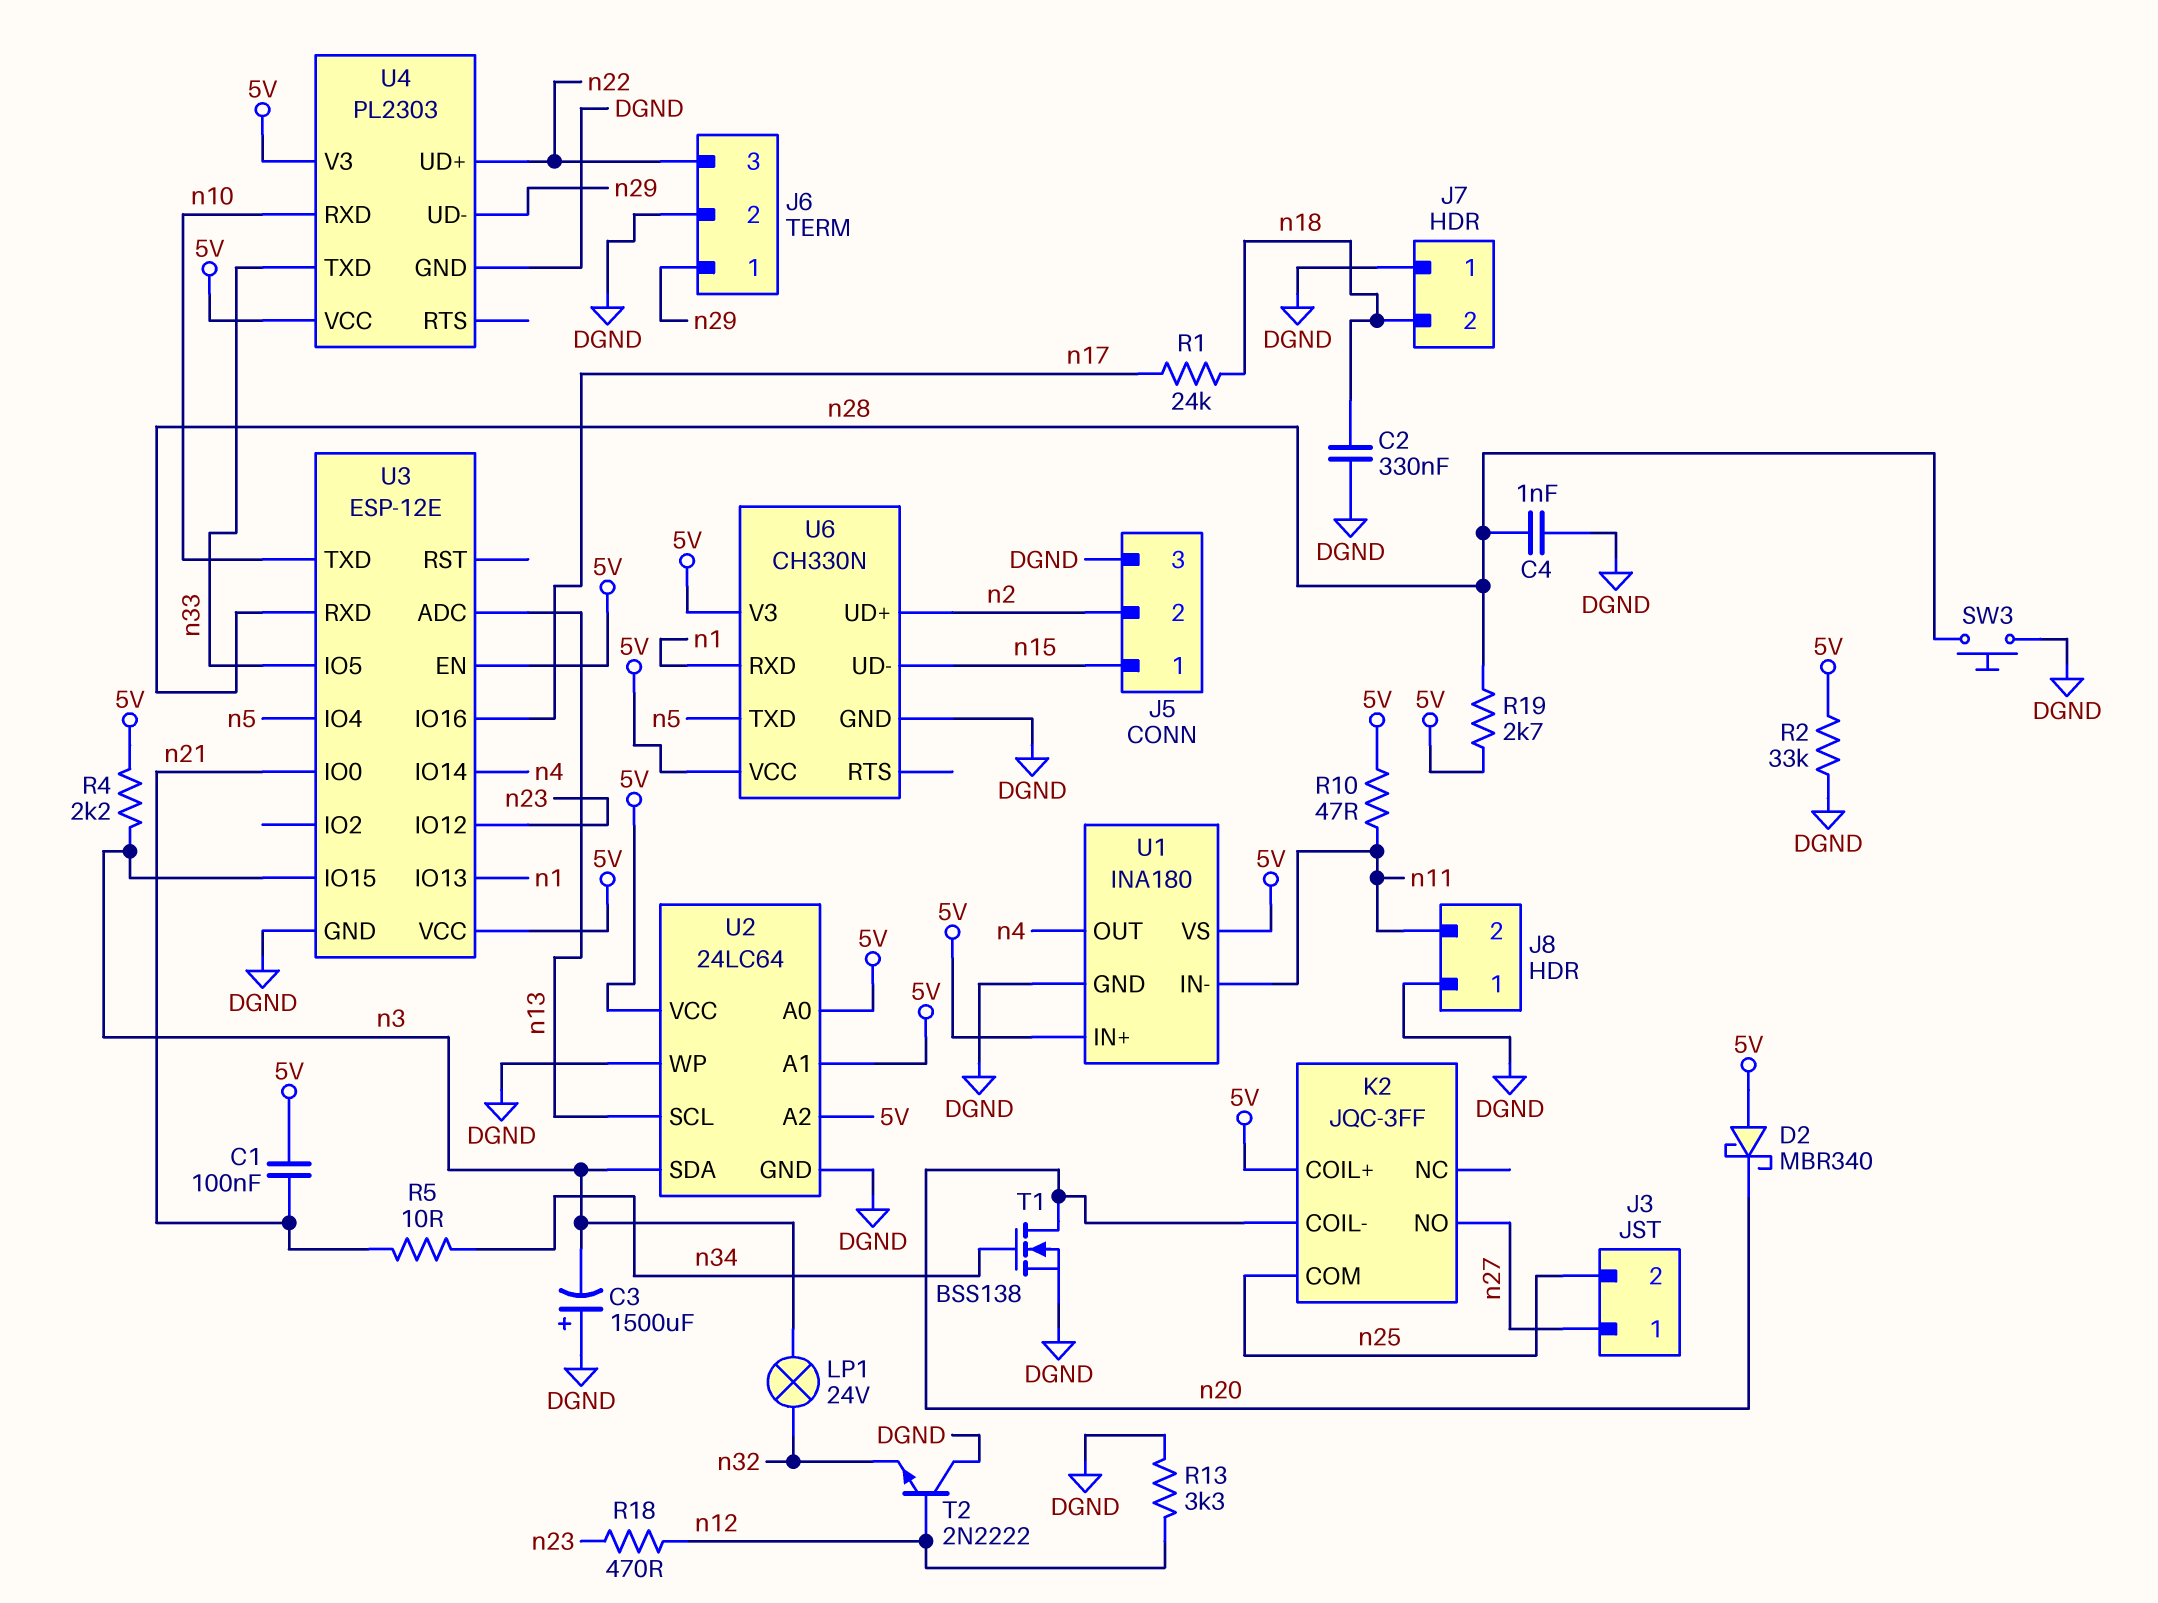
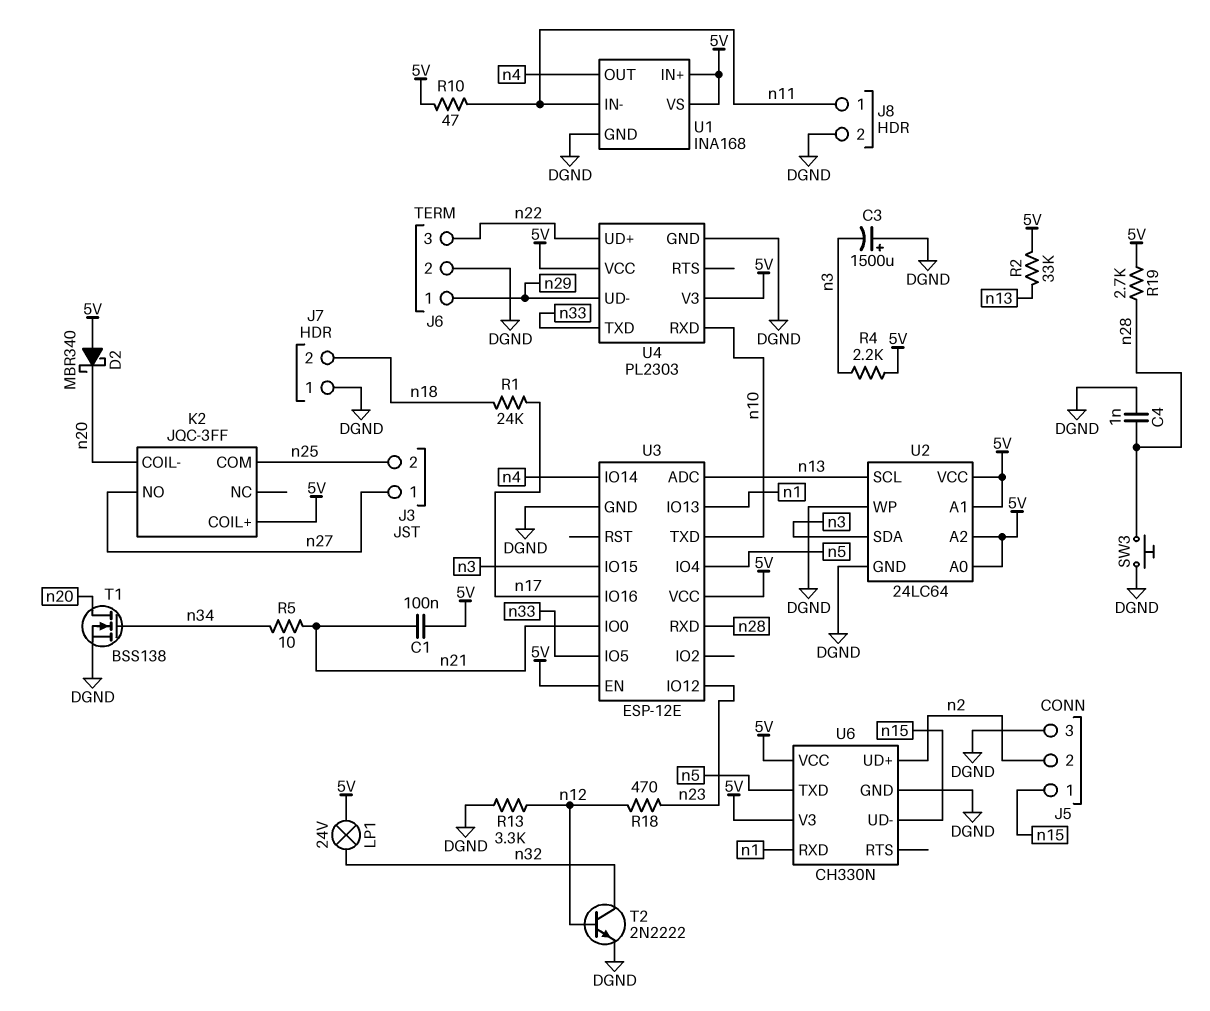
C2: 330nF (DGND, n18) -> none
J8 pin 1: DGND -> n11
J8 pin 2: n11 -> DGND
LP1: lamp 24V (n3, n32) -> lamp 24V (5V, n32)
R2: 33k (5V, DGND) -> 33k (5V, n13)
T2: NPN 2N2222 (B n12, C DGND, E n32) -> NPN 2N2222 (B n12, C n32, E DGND)
U1: INA180 -> INA168

